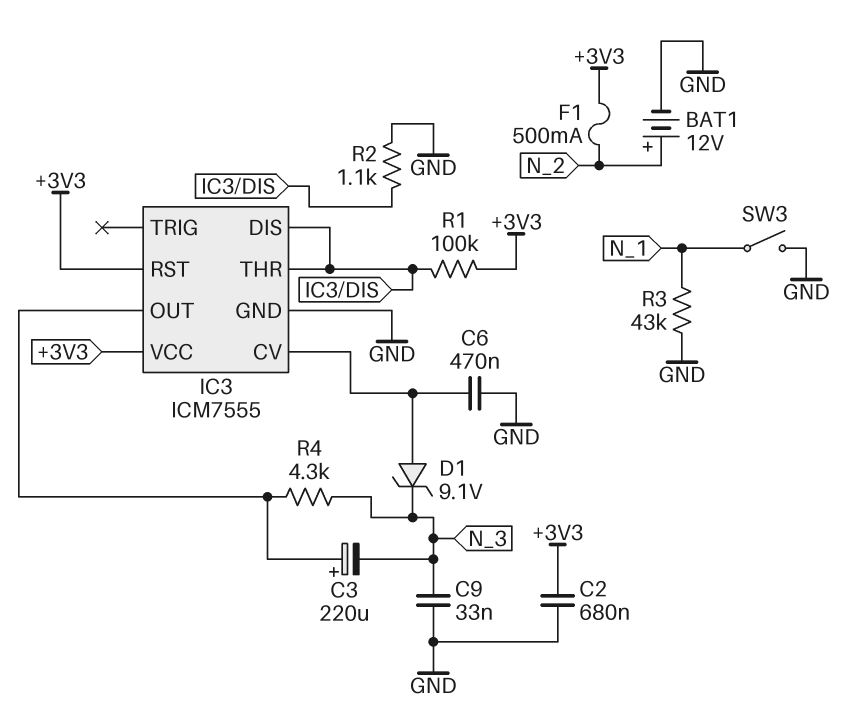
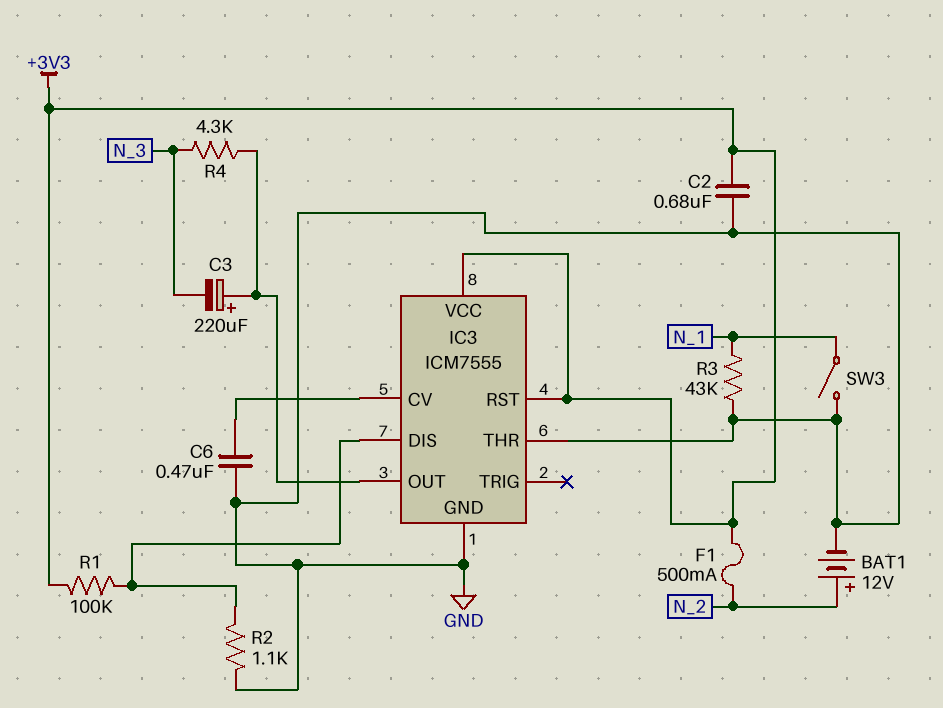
C9: 33nF (GND, N_3) -> none
D1: zener 9.1V (A IC3/CV, K N_3) -> none
IC3 pin THR: IC3/DIS -> GND

